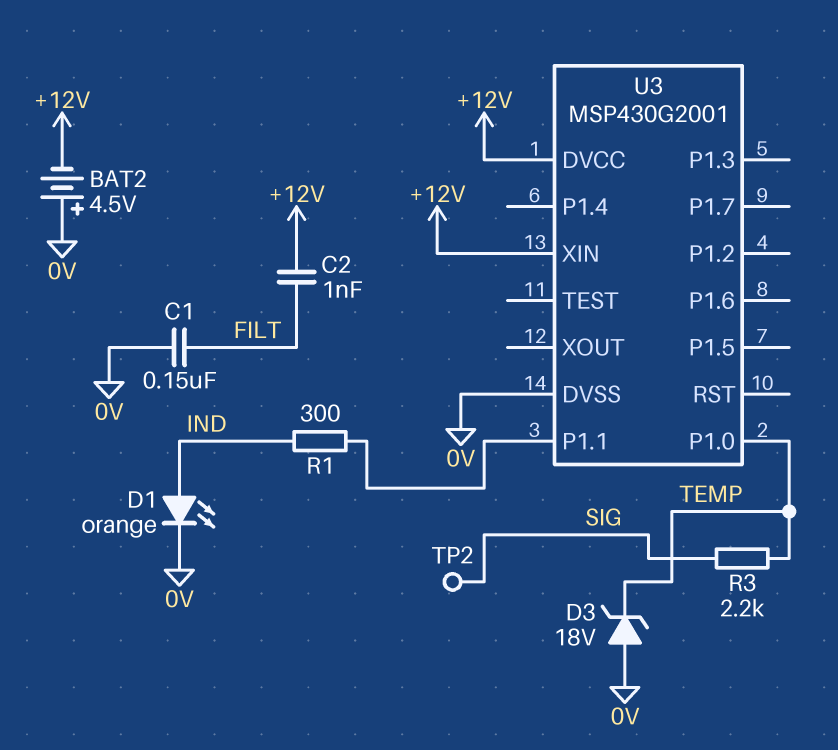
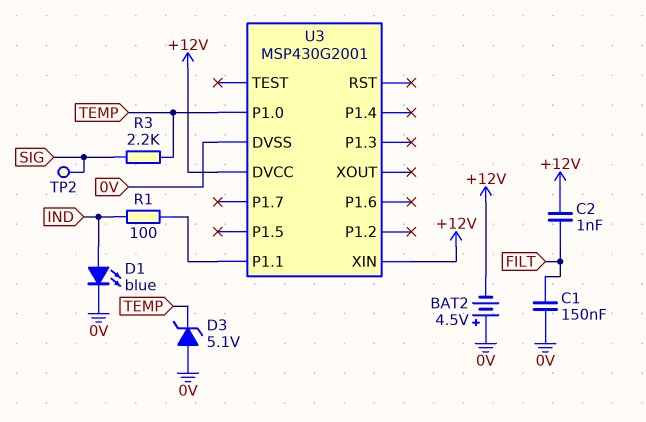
D1: LED orange (A IND, K 0V) -> LED blue (A IND, K 0V)
D3: zener 18V (A 0V, K TEMP) -> zener 5.1V (A 0V, K TEMP)
R1: 300 (IND, U3/P1.1) -> 100 (IND, U3/P1.1)

